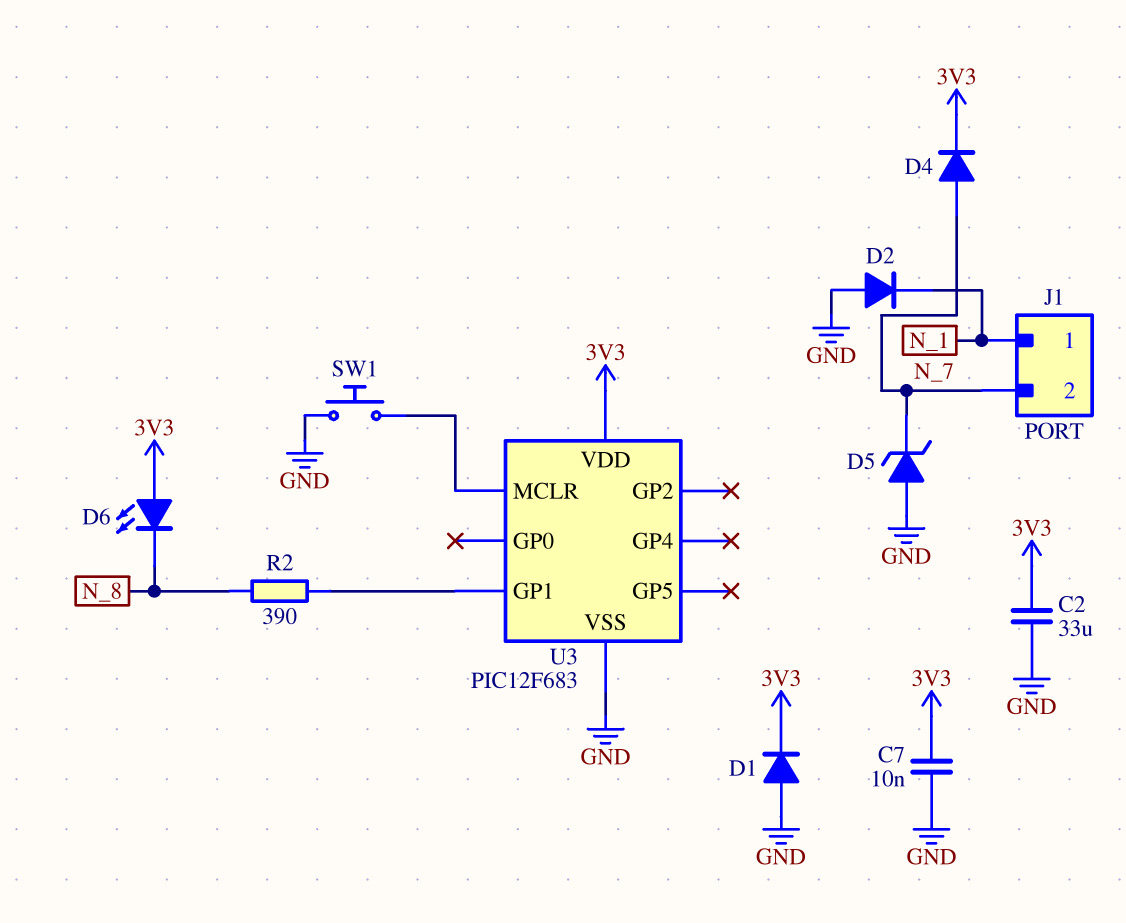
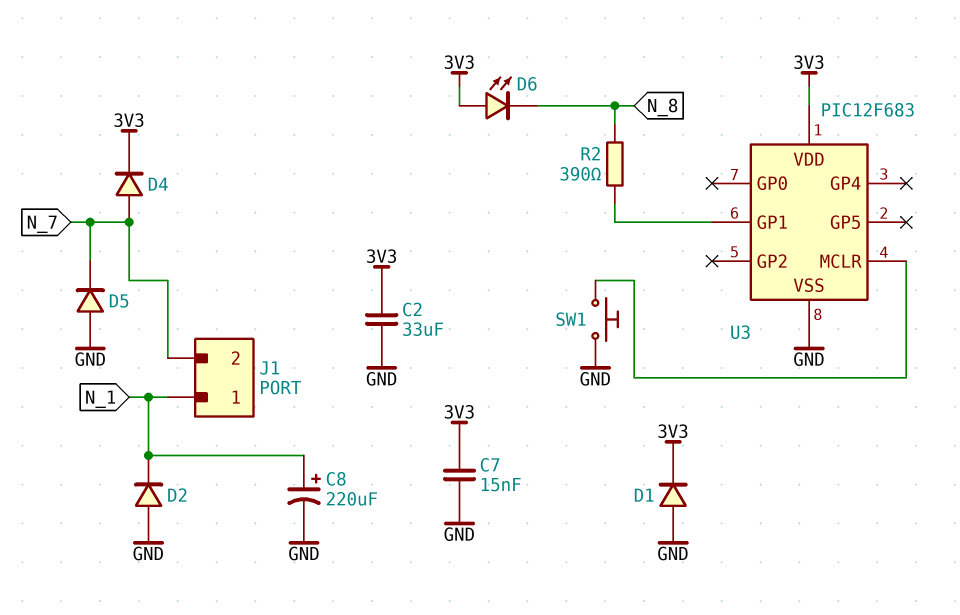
C7: 10nF (3V3, GND) -> 15nF (3V3, GND)
C8: none -> 220uF (plus N_1, minus GND)
D5: zener (A GND, K N_7) -> diode (A GND, K N_7)

